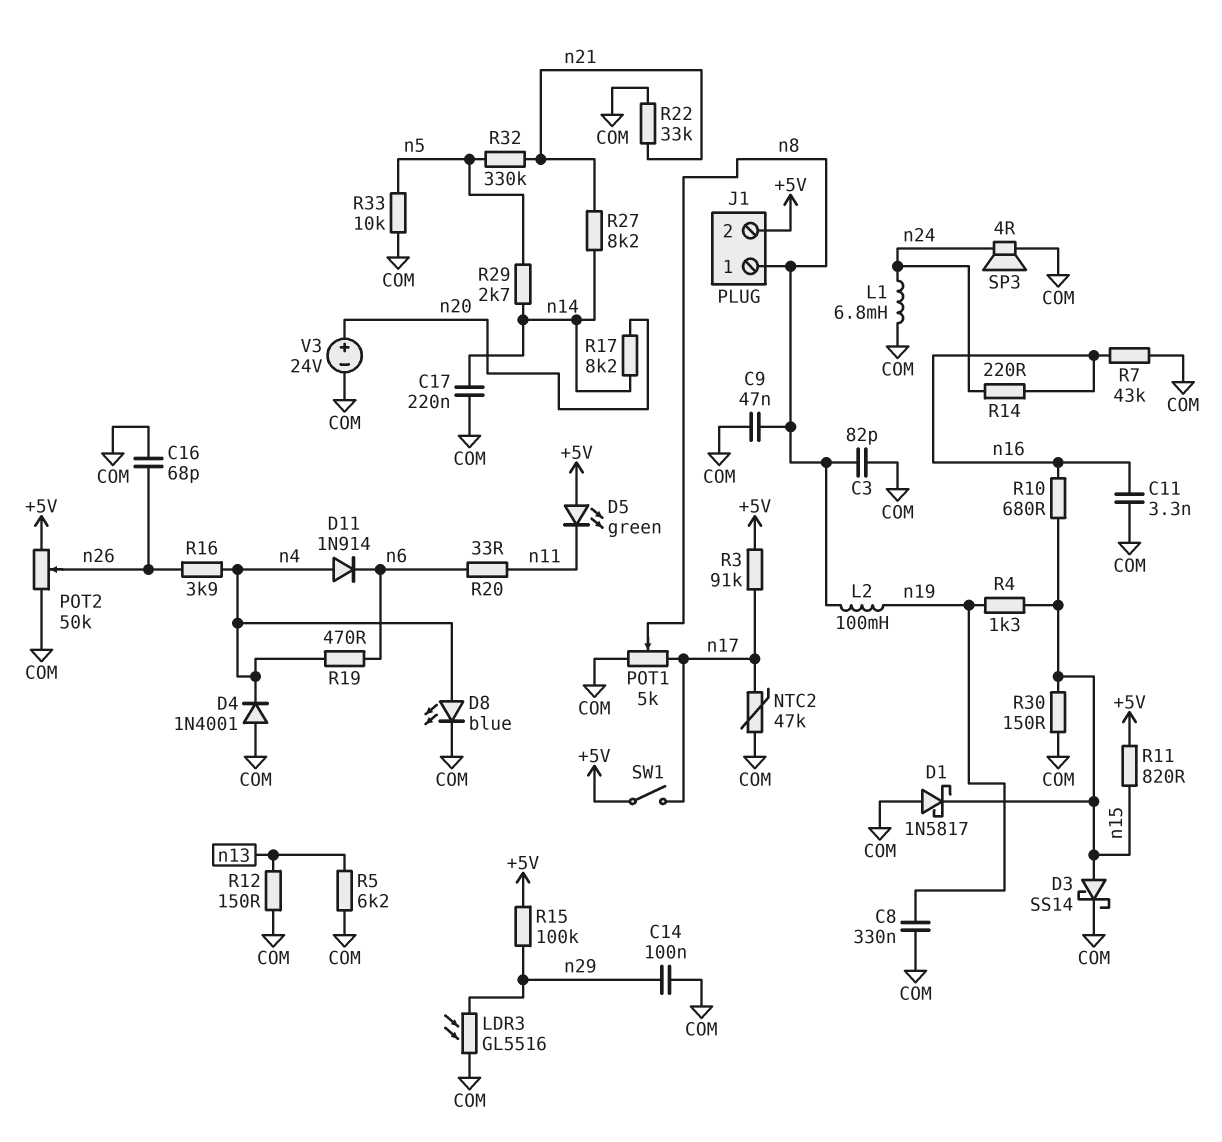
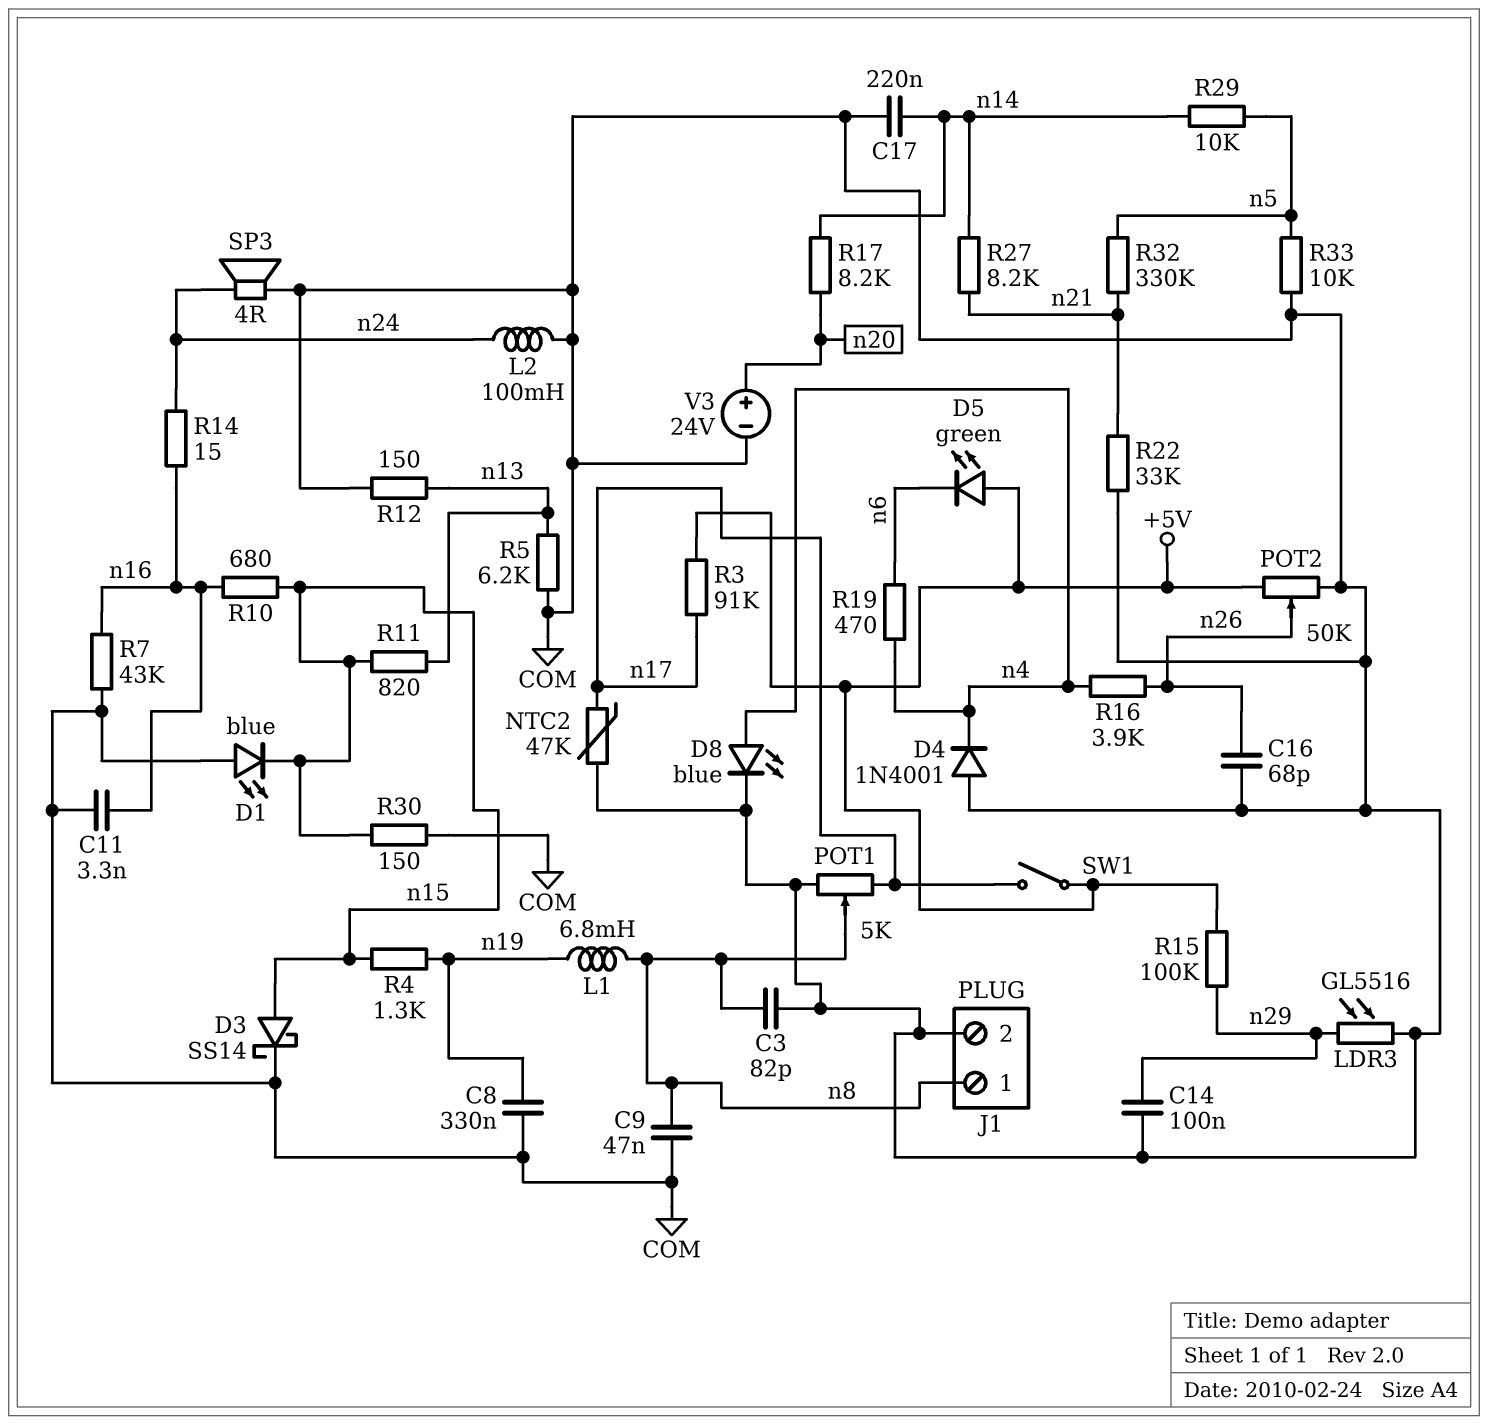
D1: schottky 1N5817 (A COM, K n15) -> LED blue (A COM, K n15)
D5: LED green (A +5V, K n11) -> LED green (A +5V, K n6)
D11: diode 1N914 (A n4, K n6) -> none
J1 pin 2: +5V -> COM
L1: 6.8mH (COM, n24) -> 6.8mH (n8, n19)
L2: 100mH (n8, n19) -> 100mH (COM, n24)
R11: 820 (+5V, n15) -> 820 (n13, n15)
R14: 220 (n16, n24) -> 15 (n16, n24)
R20: 33 (n6, n11) -> none
R29: 2.7k (n5, n14) -> 10k (n5, n14)

